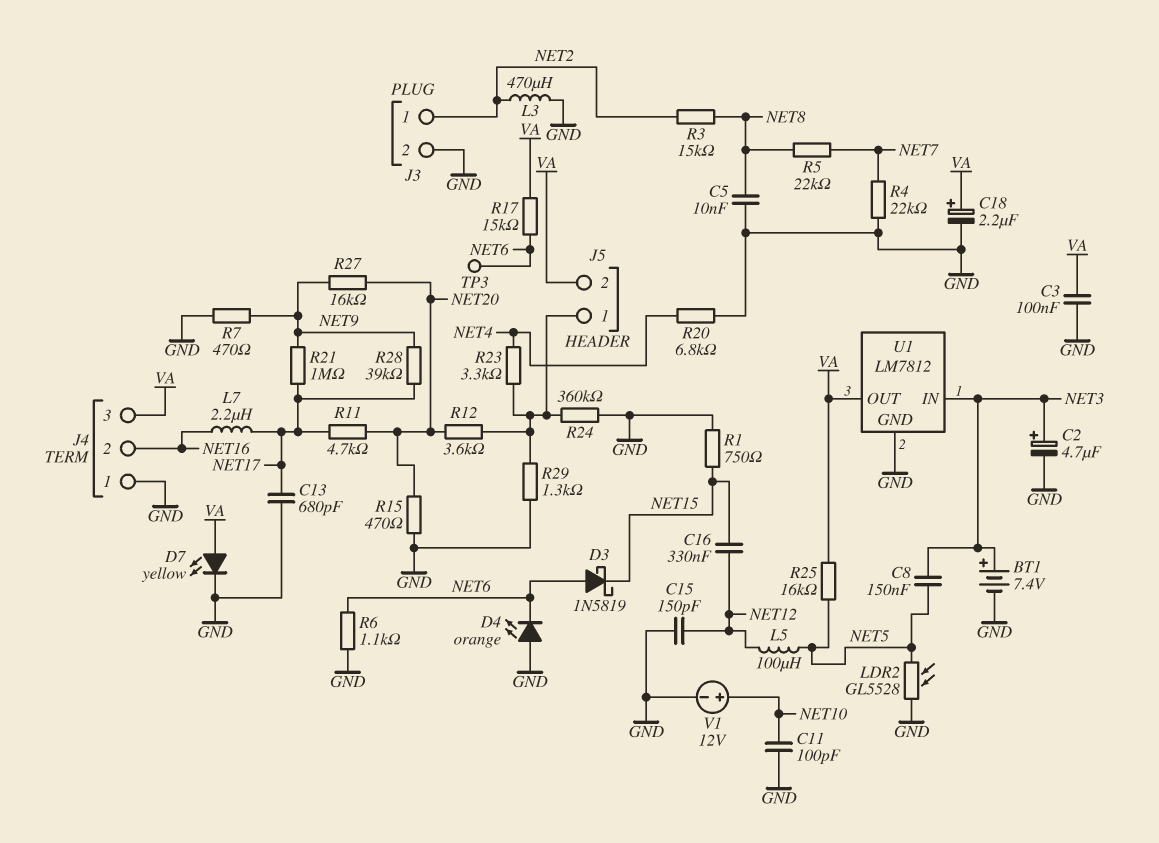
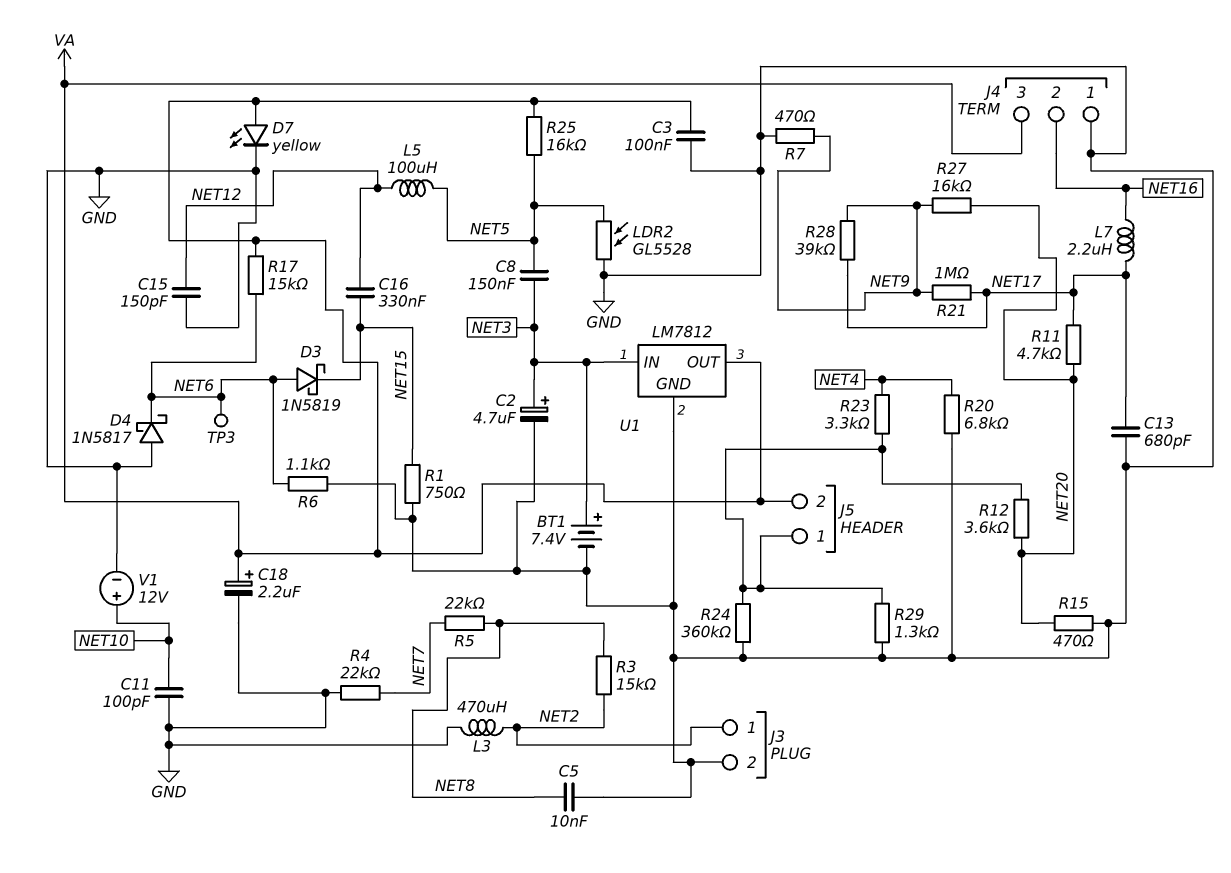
D4: LED orange (A GND, K NET6) -> schottky 1N5817 (A GND, K NET6)

